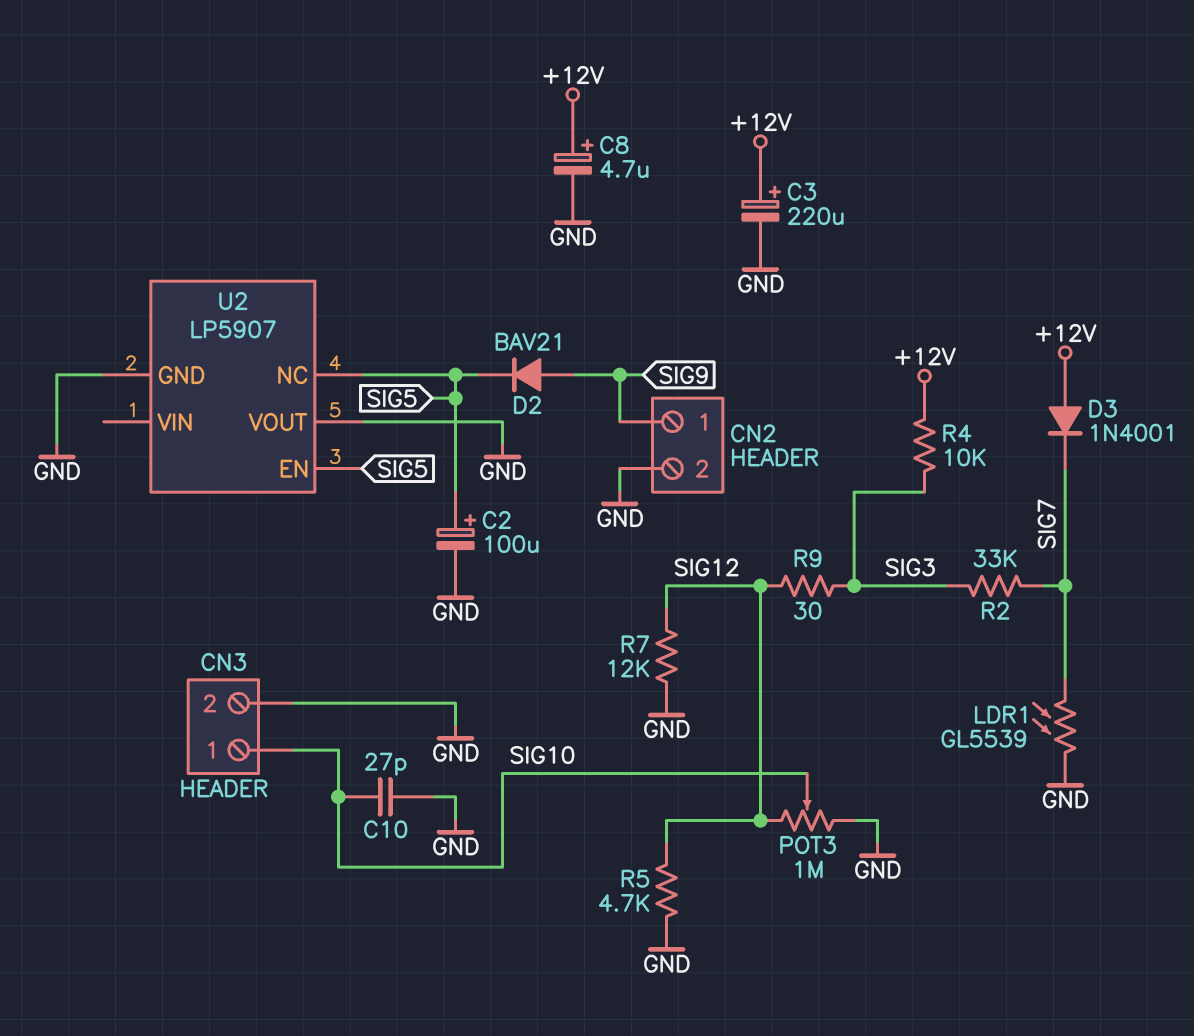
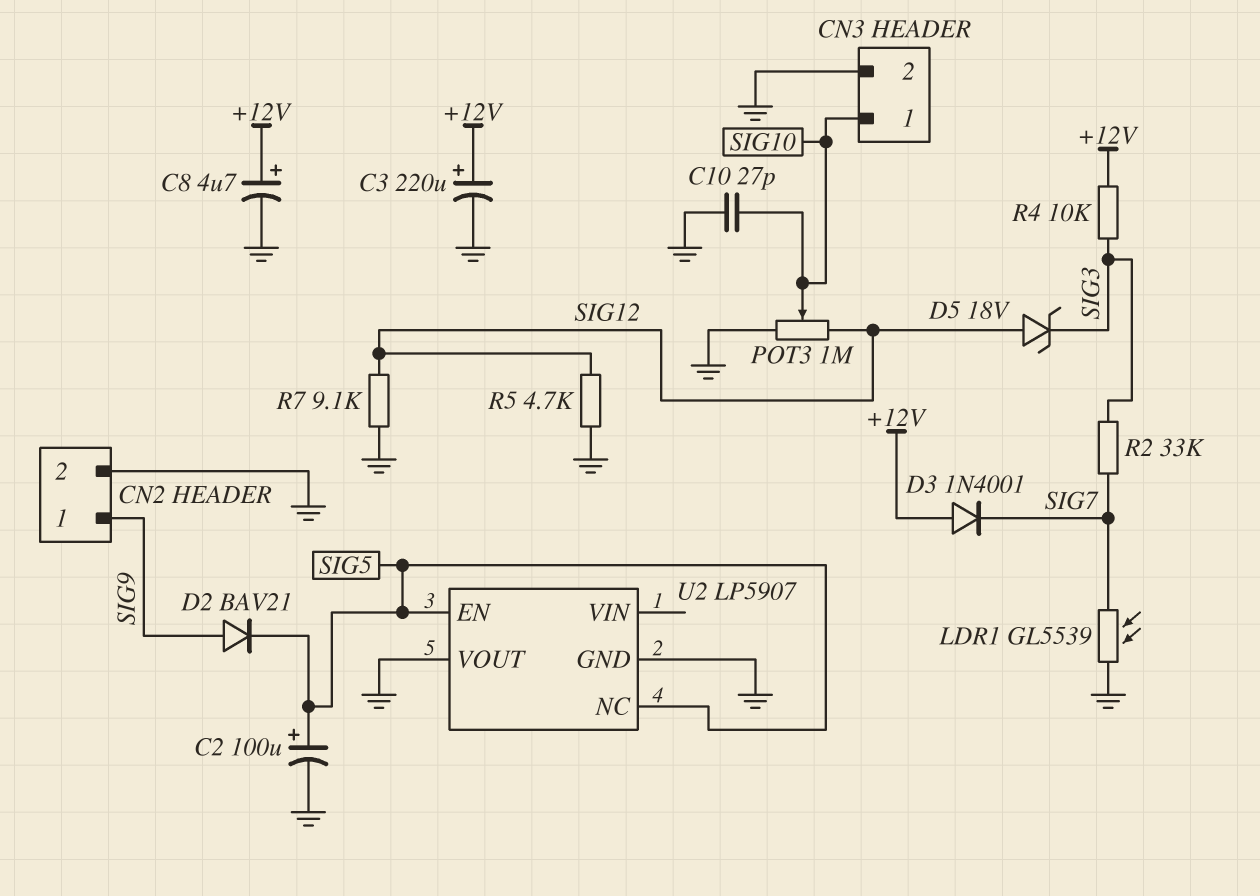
D5: none -> zener 18V (A SIG12, K SIG3)
R7: 12k (GND, SIG12) -> 9.1k (GND, SIG12)
R9: 30 (SIG3, SIG12) -> none

